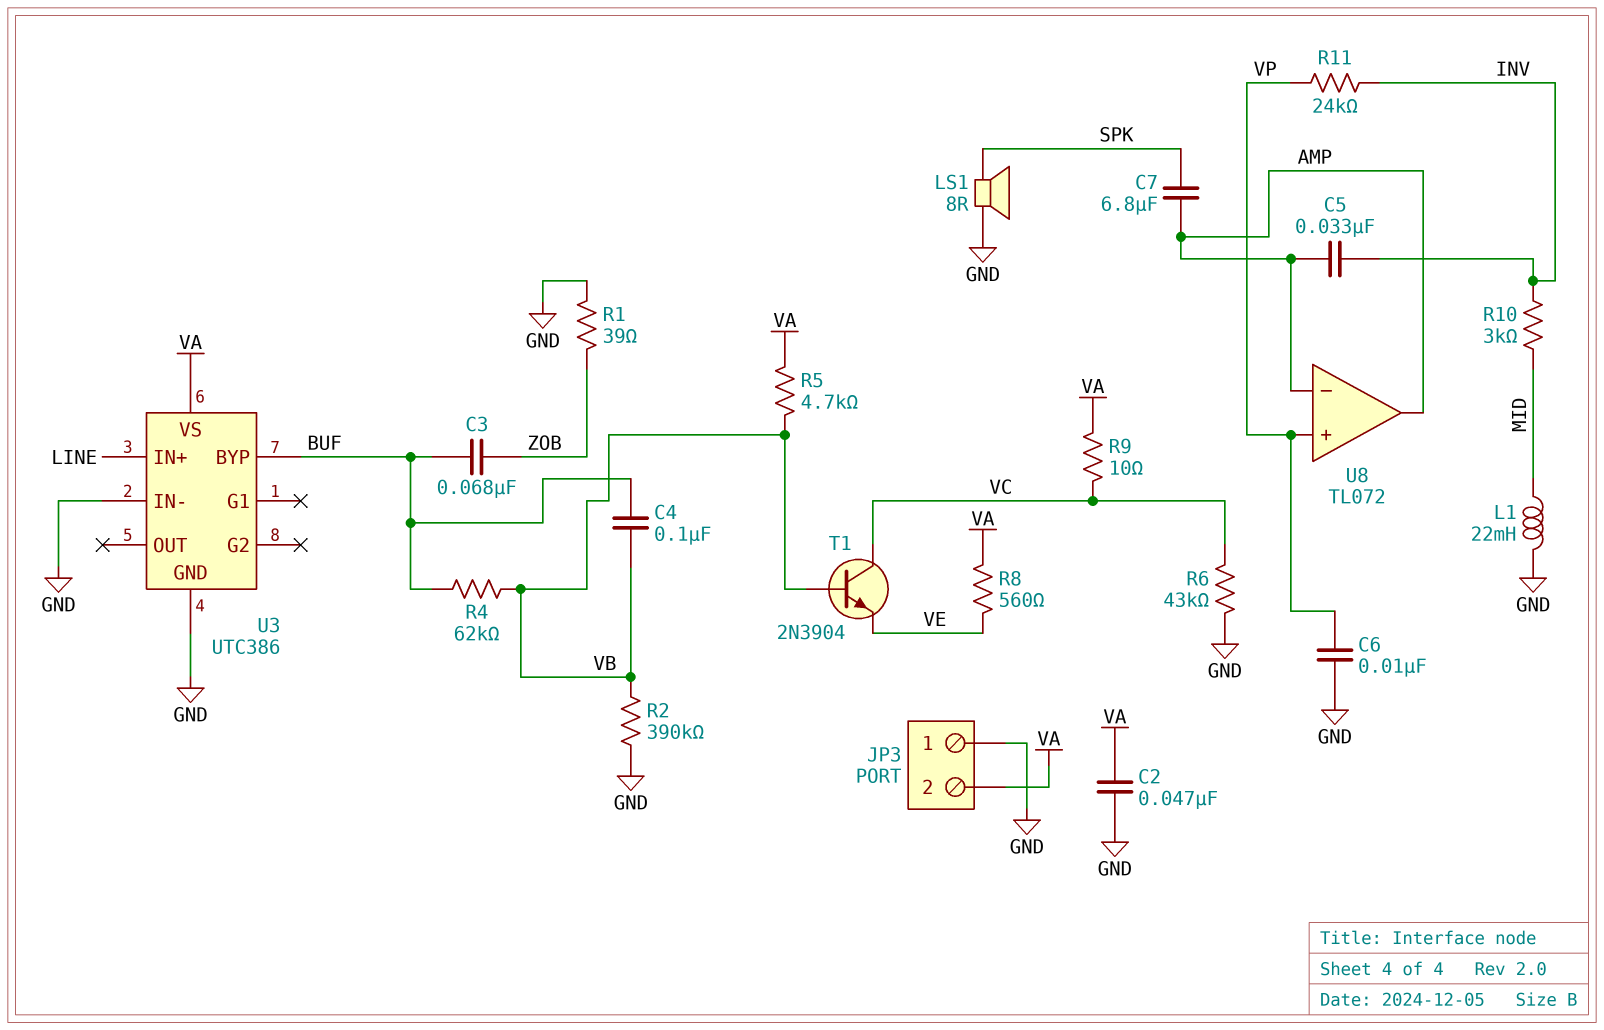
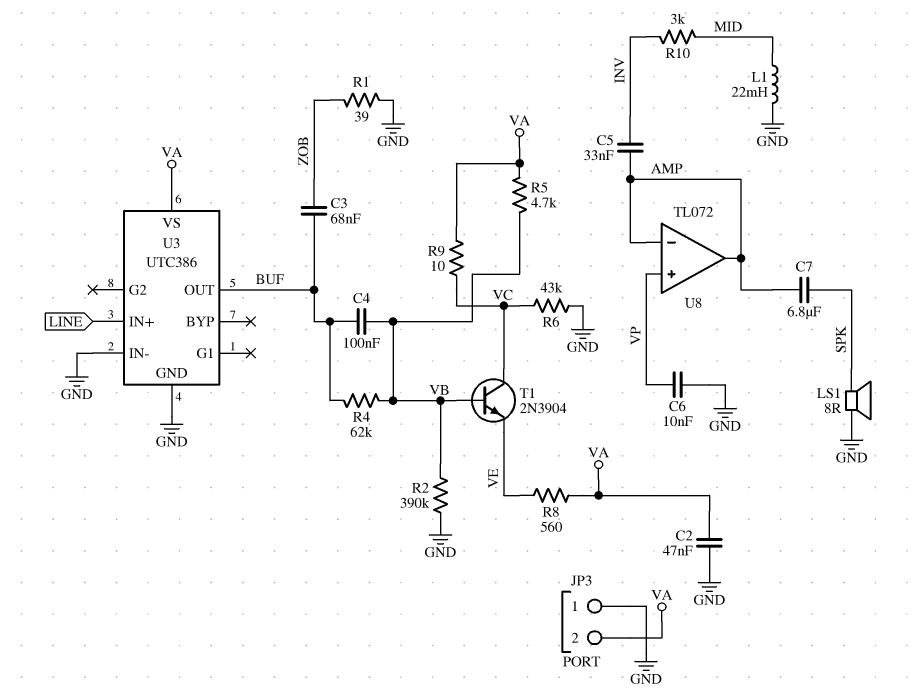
R11: 24k (INV, VP) -> none
U3 pin BYP: BUF -> none
U3 pin OUT: none -> BUF

